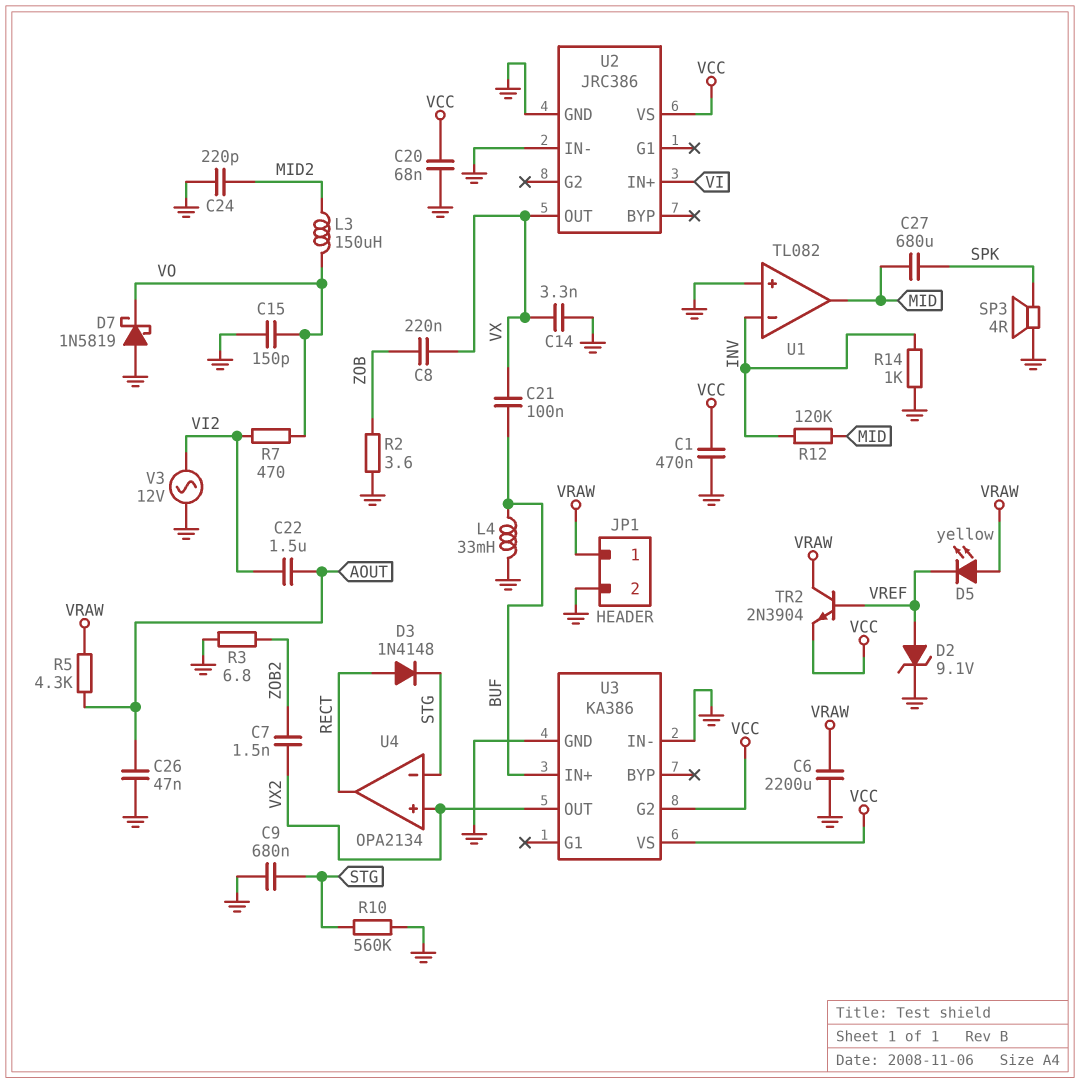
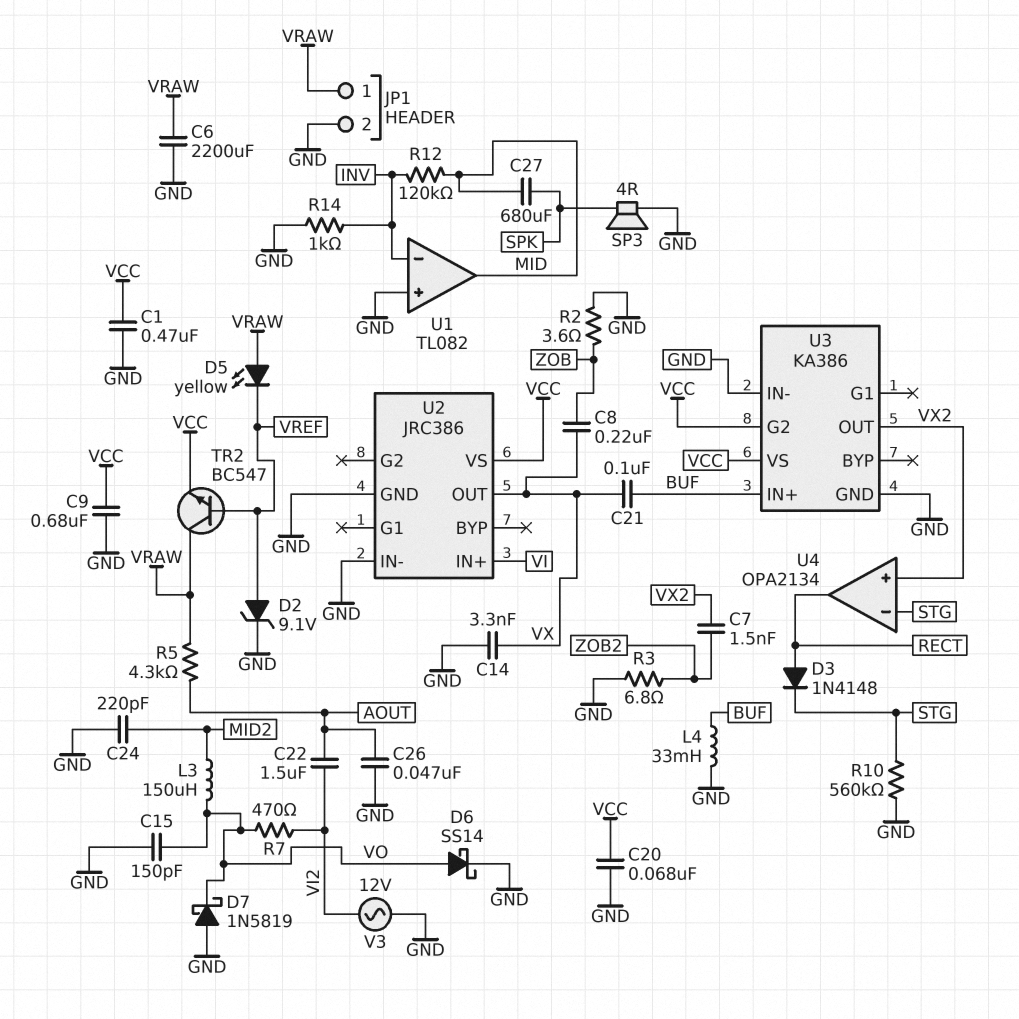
C9: 680nF (GND, STG) -> 680nF (GND, VCC)
D6: none -> schottky SS14 (A VO, K GND)
TR2: NPN 2N3904 (B VREF, C VRAW, E VCC) -> NPN BC547 (B VREF, C VRAW, E VCC)

